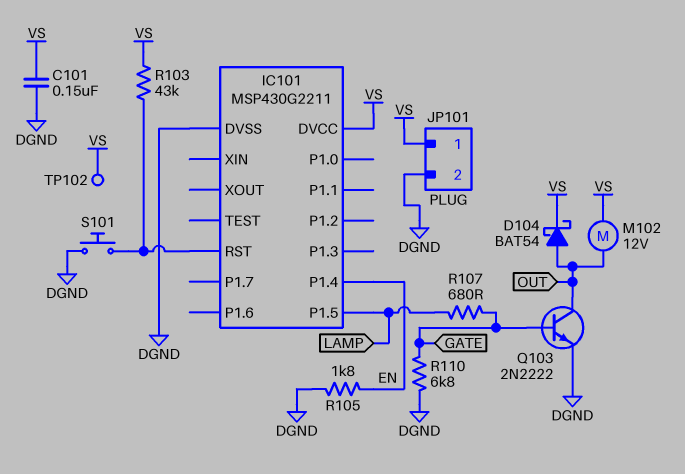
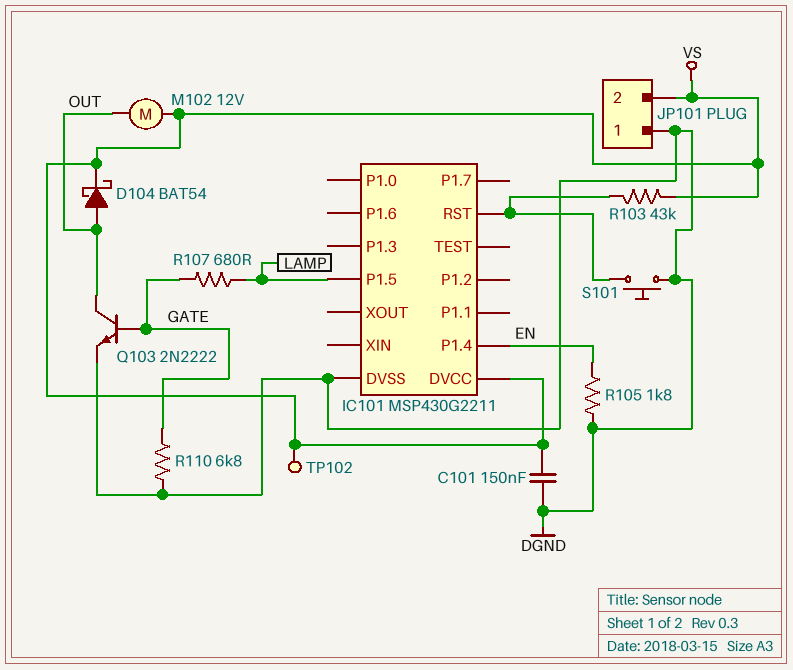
JP101 pin 1: VS -> DGND
JP101 pin 2: DGND -> VS

